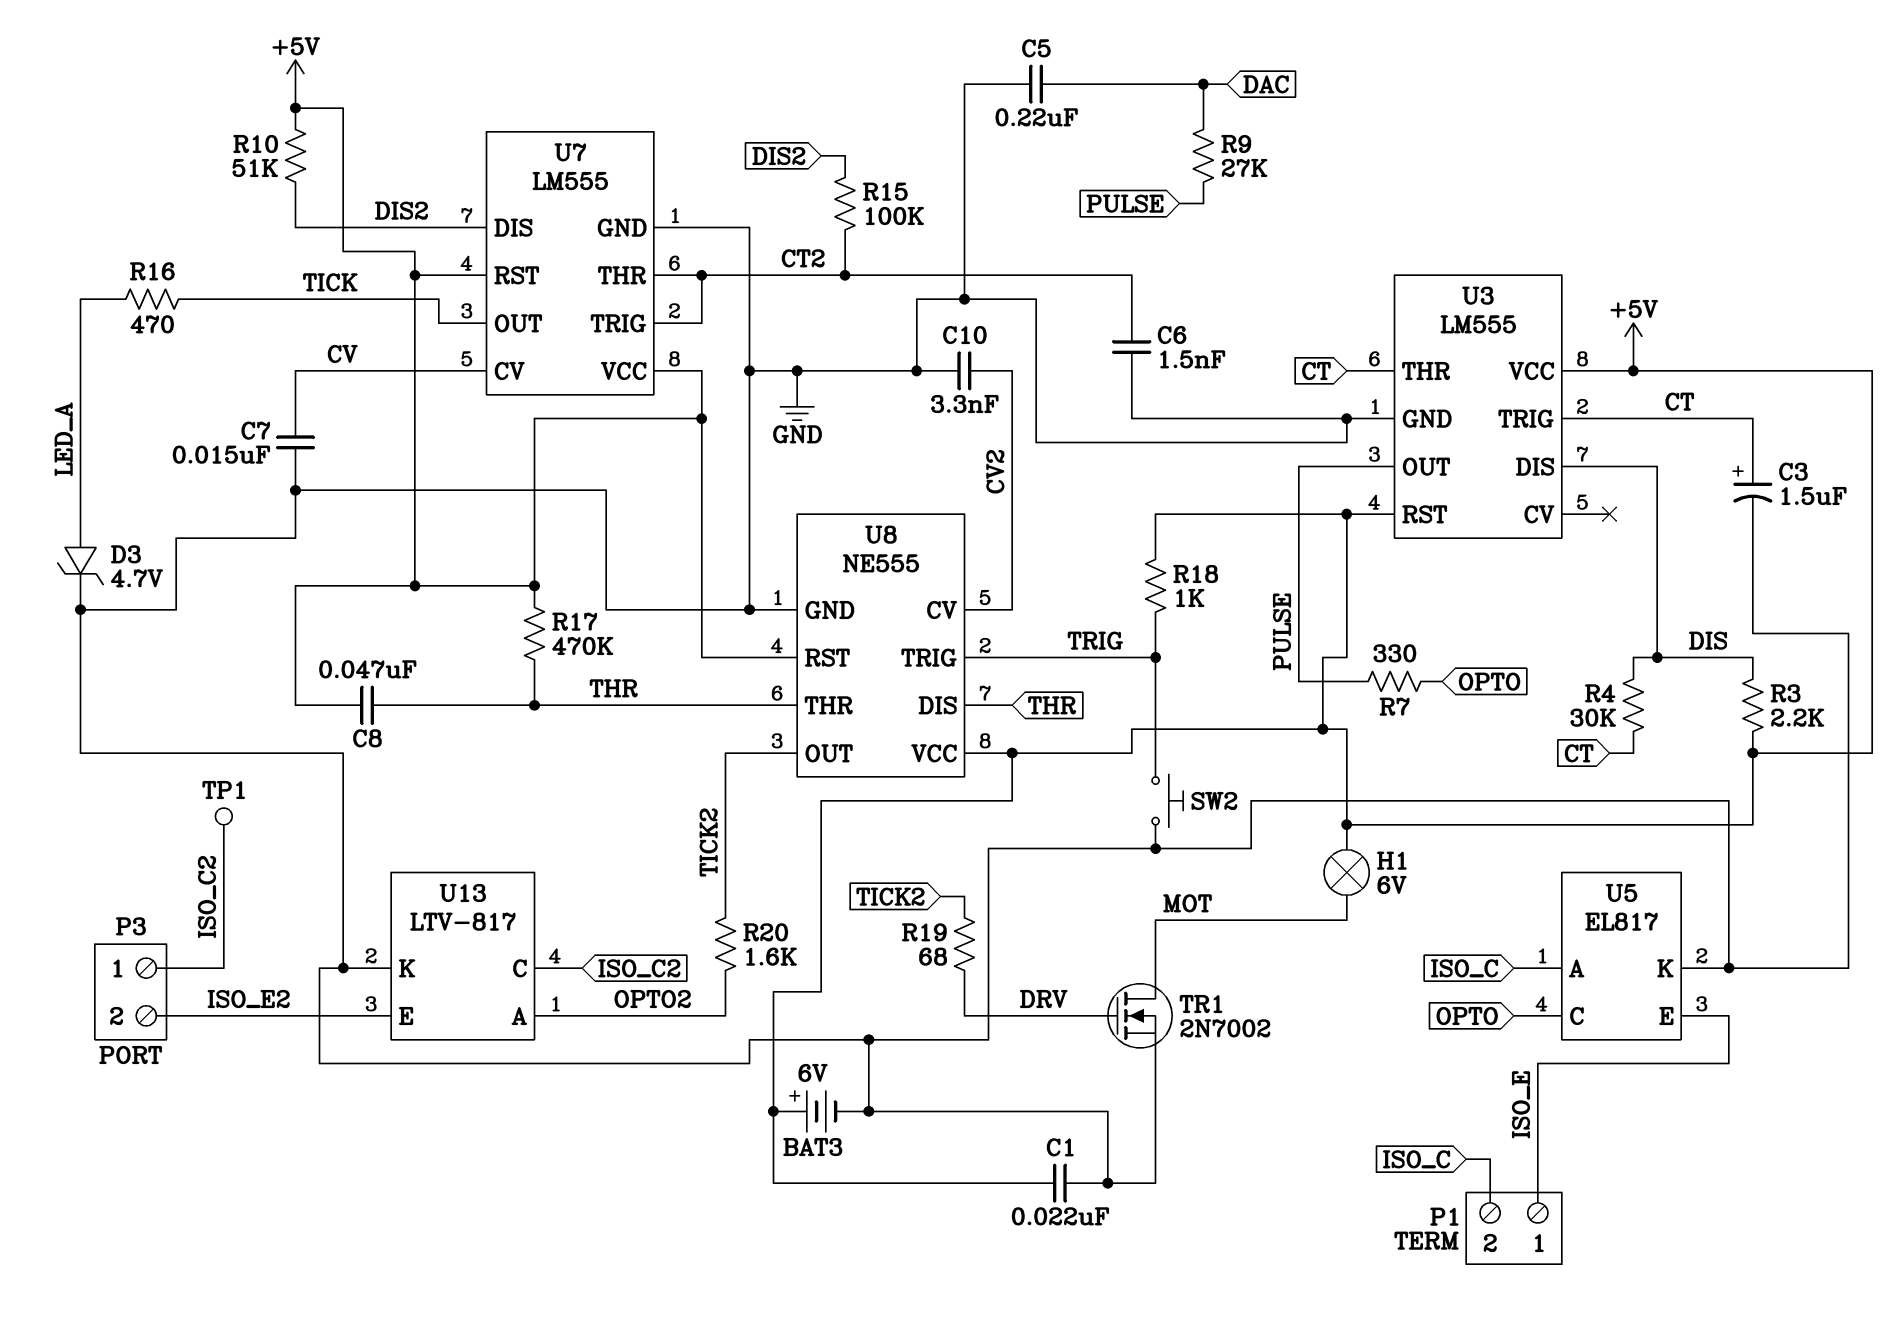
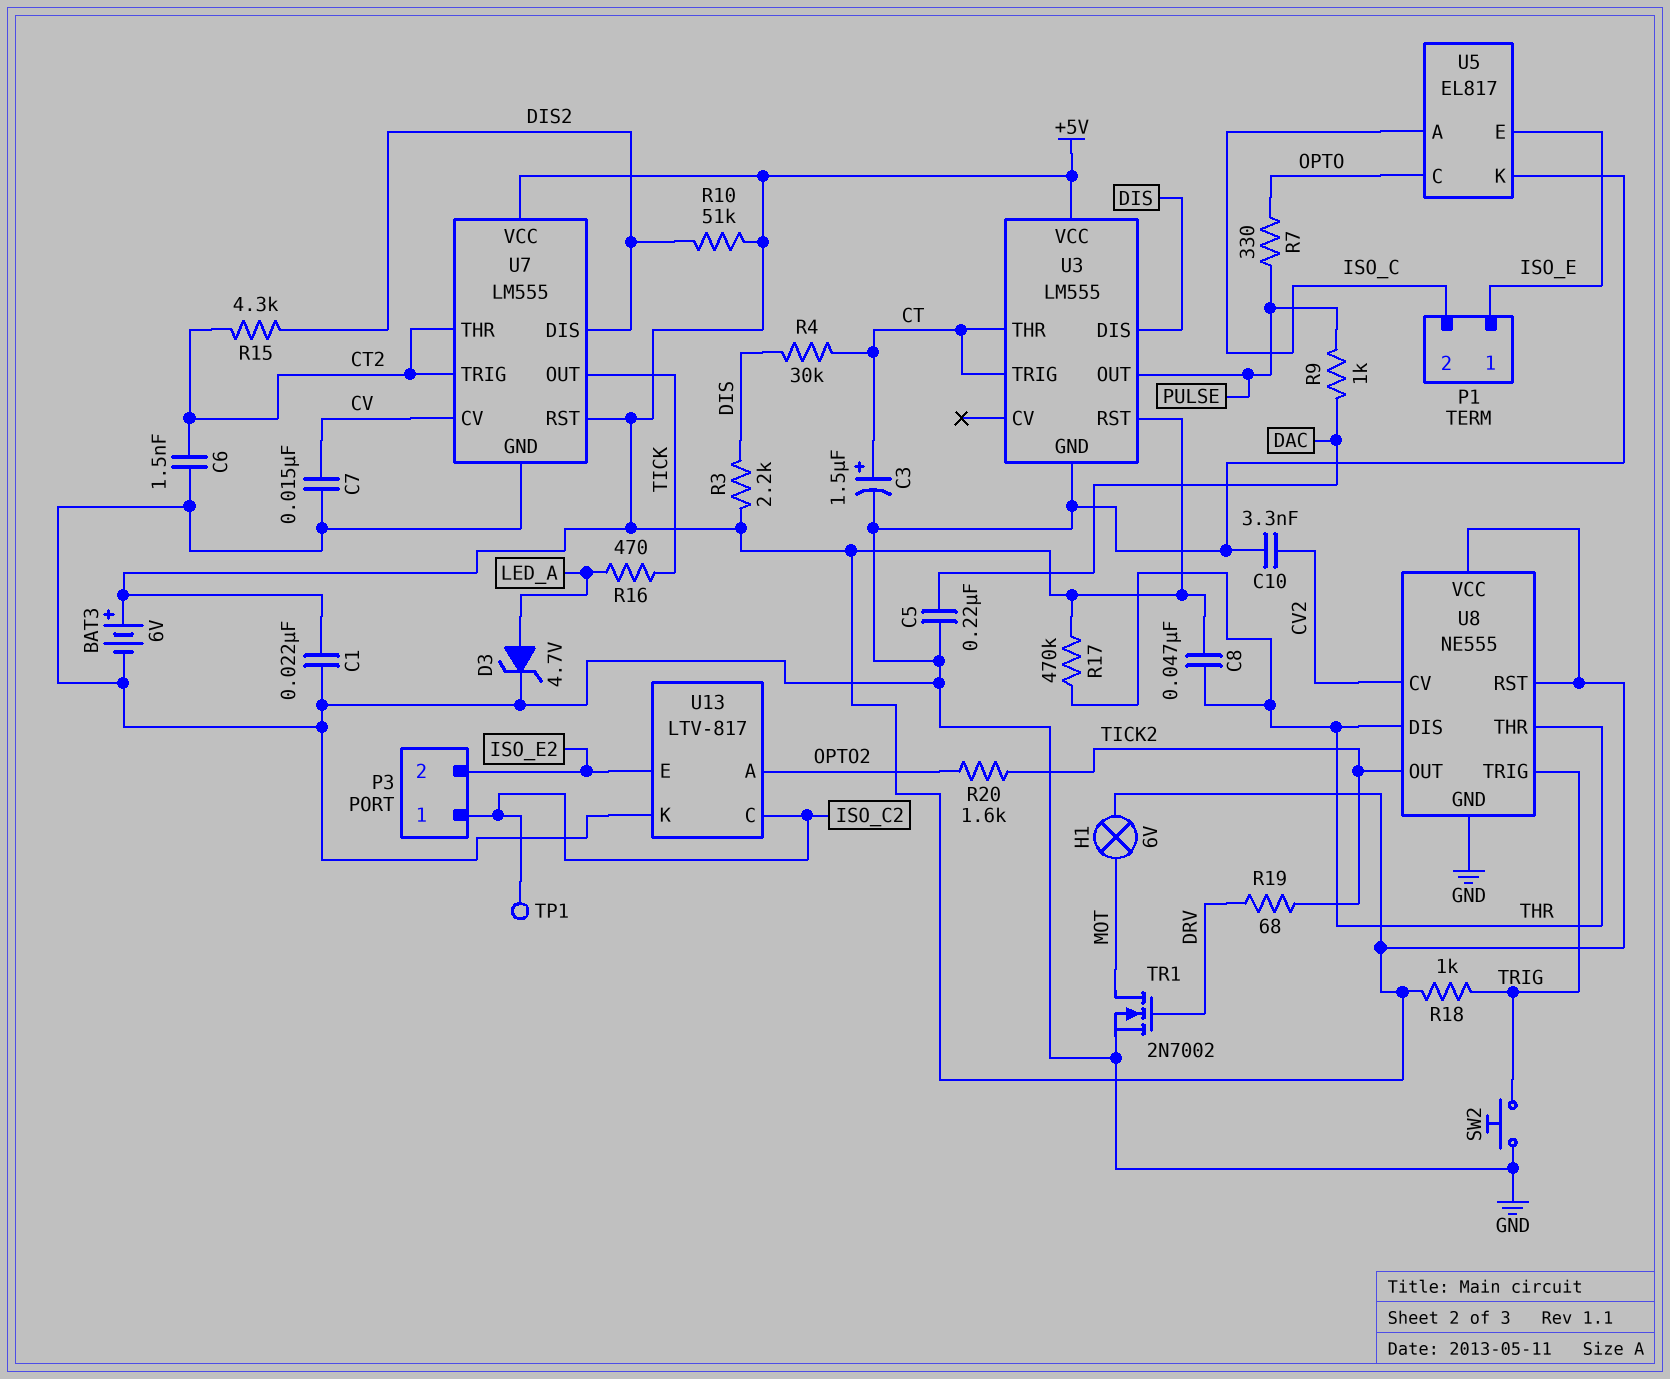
R9: 27k (DAC, PULSE) -> 1k (DAC, PULSE)
R15: 100k (CT2, DIS2) -> 4.3k (CT2, DIS2)

